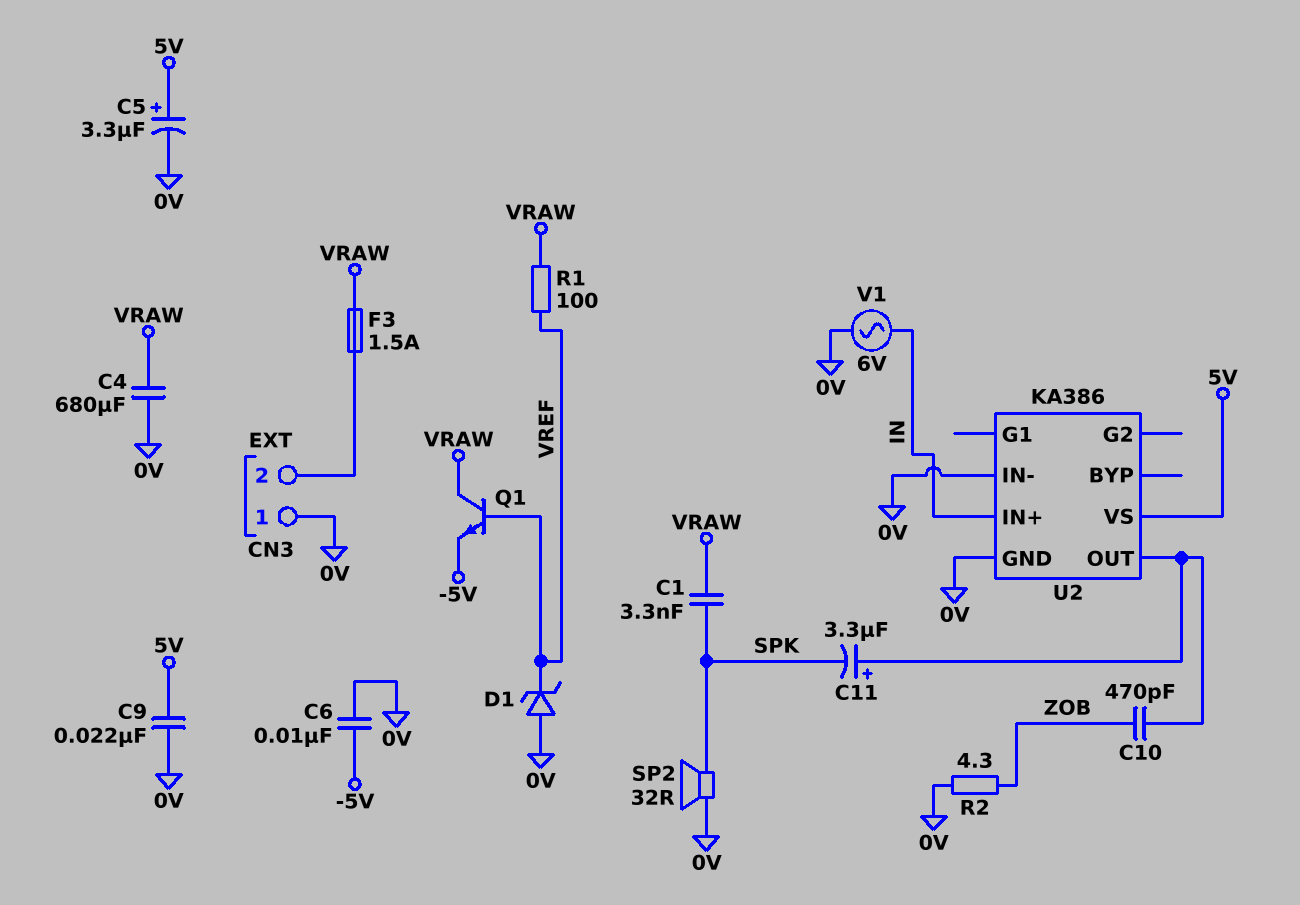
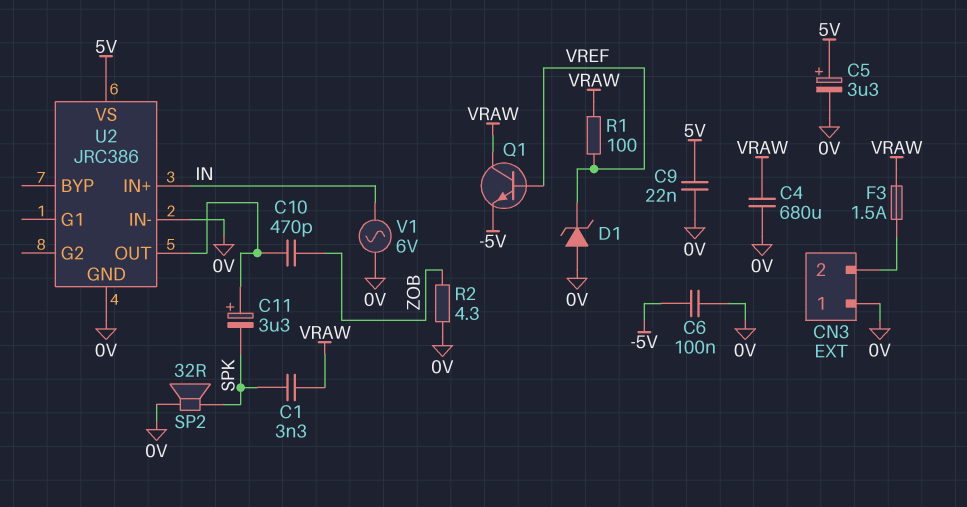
C6: 10nF (-5V, 0V) -> 100nF (-5V, 0V)
U2: KA386 -> JRC386

